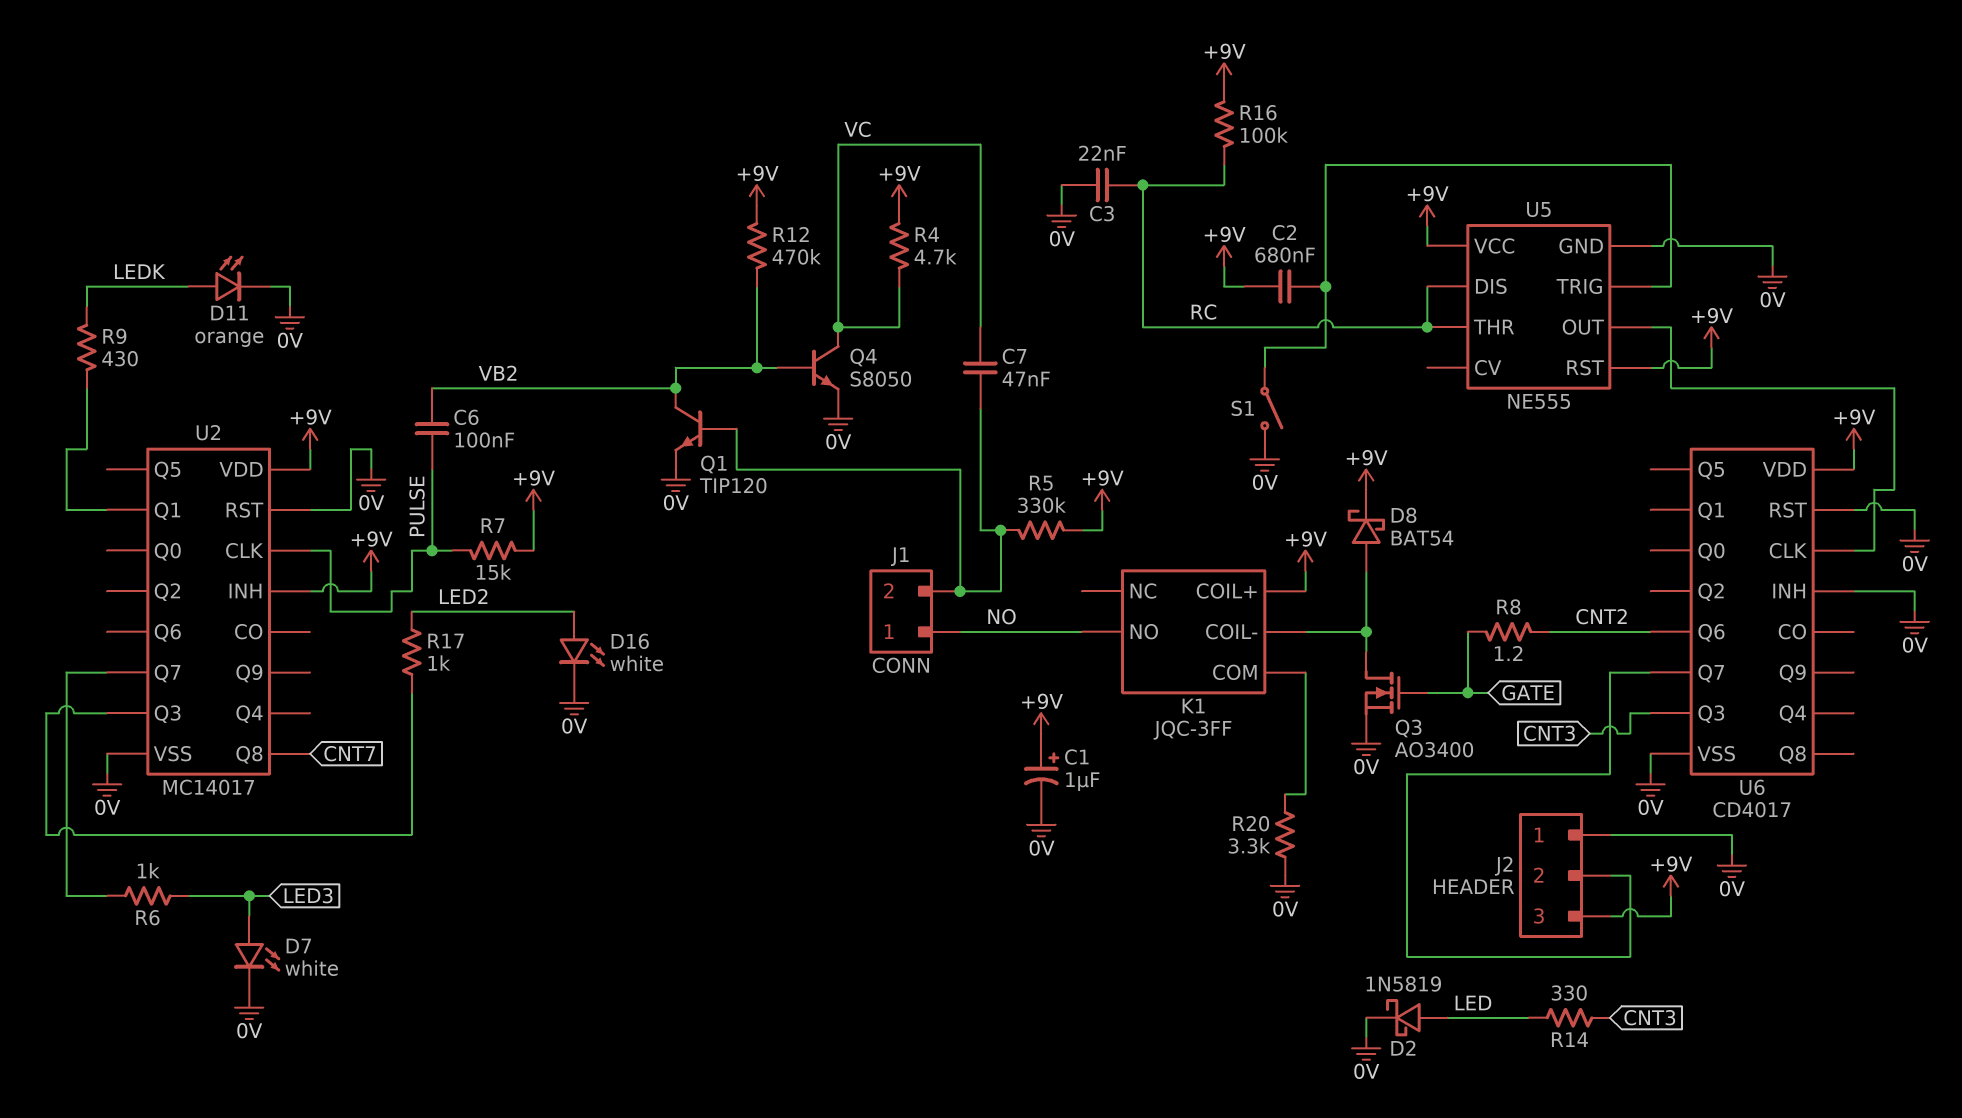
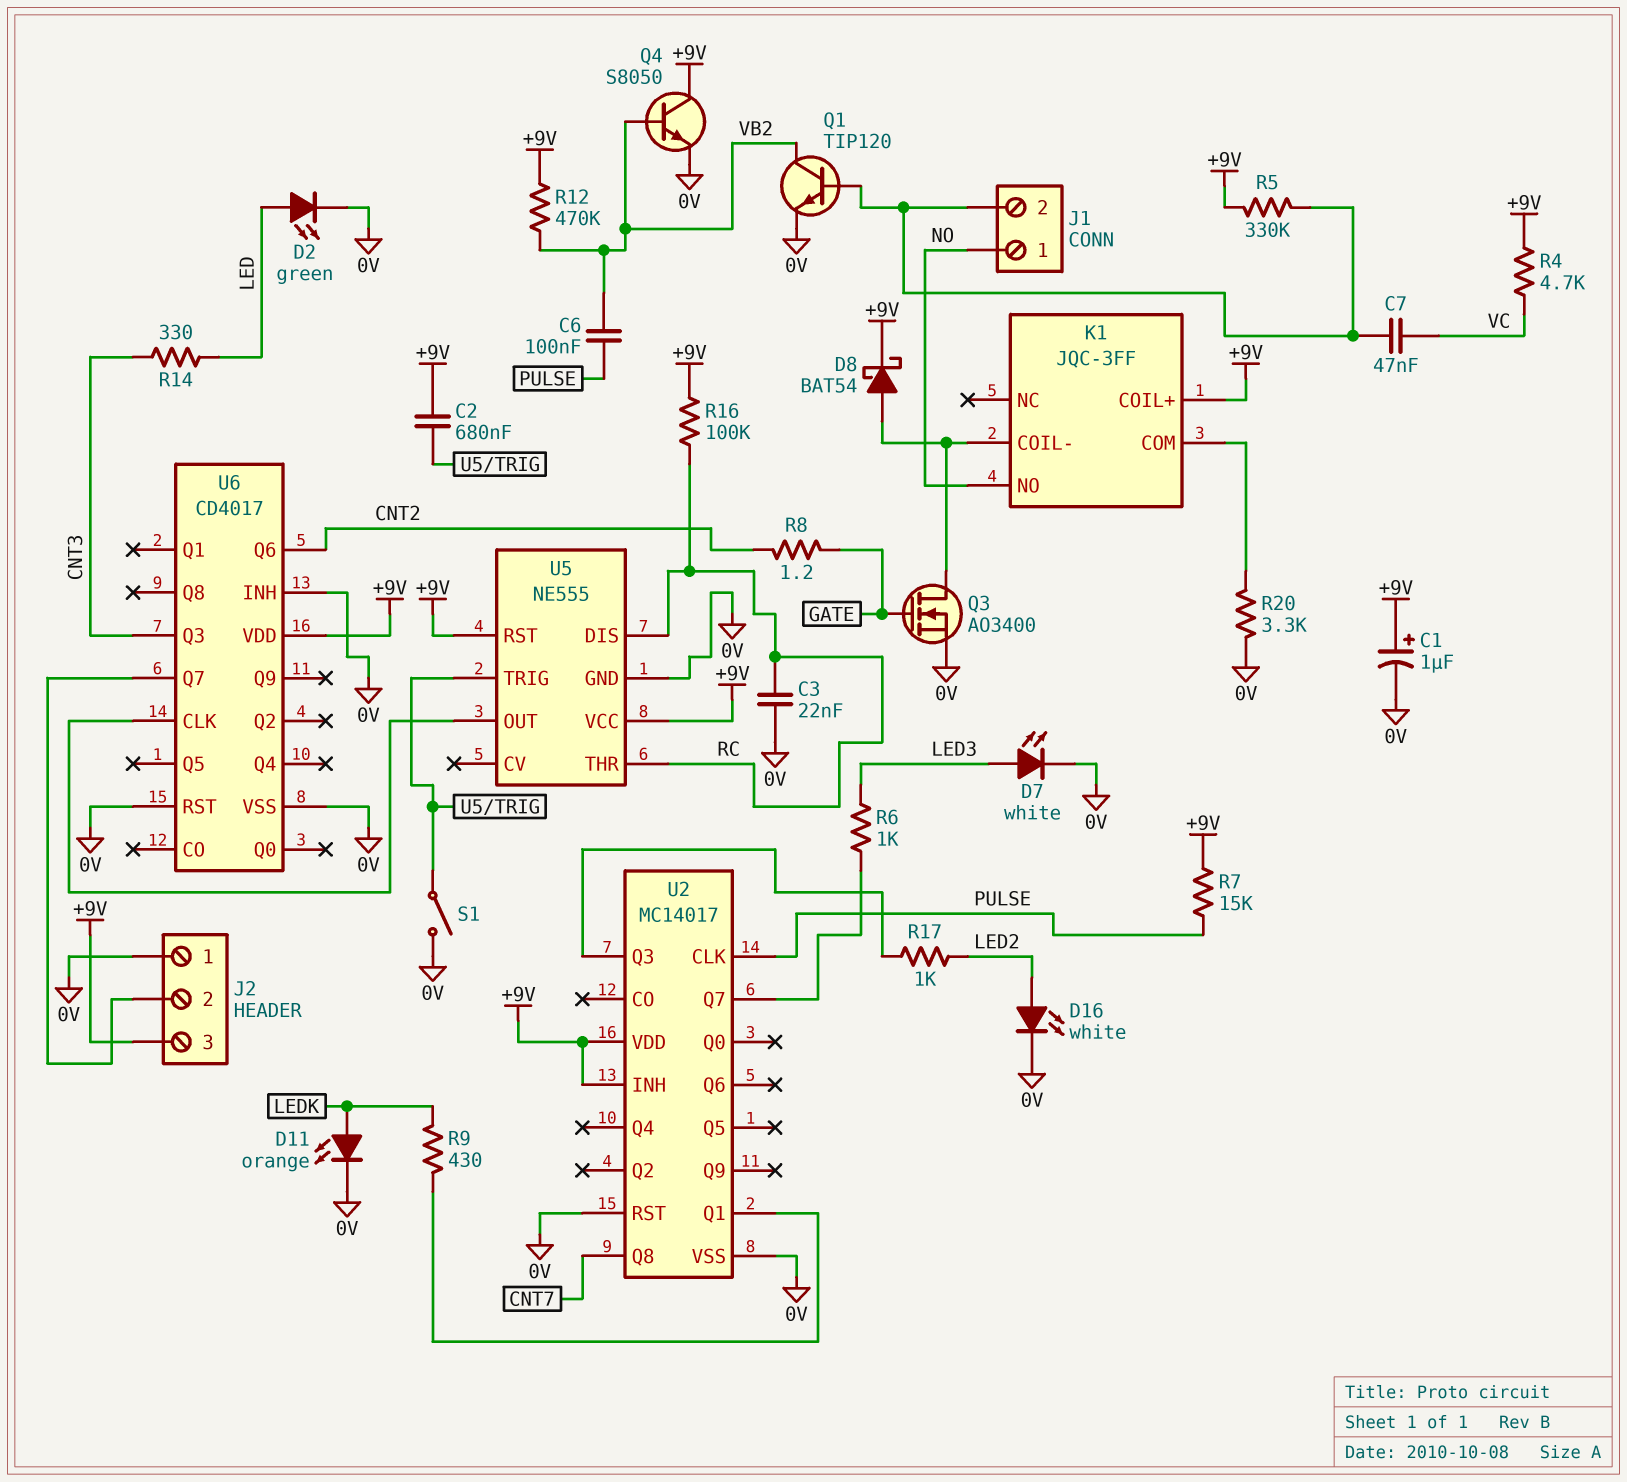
D2: schottky 1N5819 (A LED, K 0V) -> LED green (A LED, K 0V)
Q4: NPN S8050 (B VB2, C VC, E 0V) -> NPN S8050 (B VB2, C +9V, E 0V)

